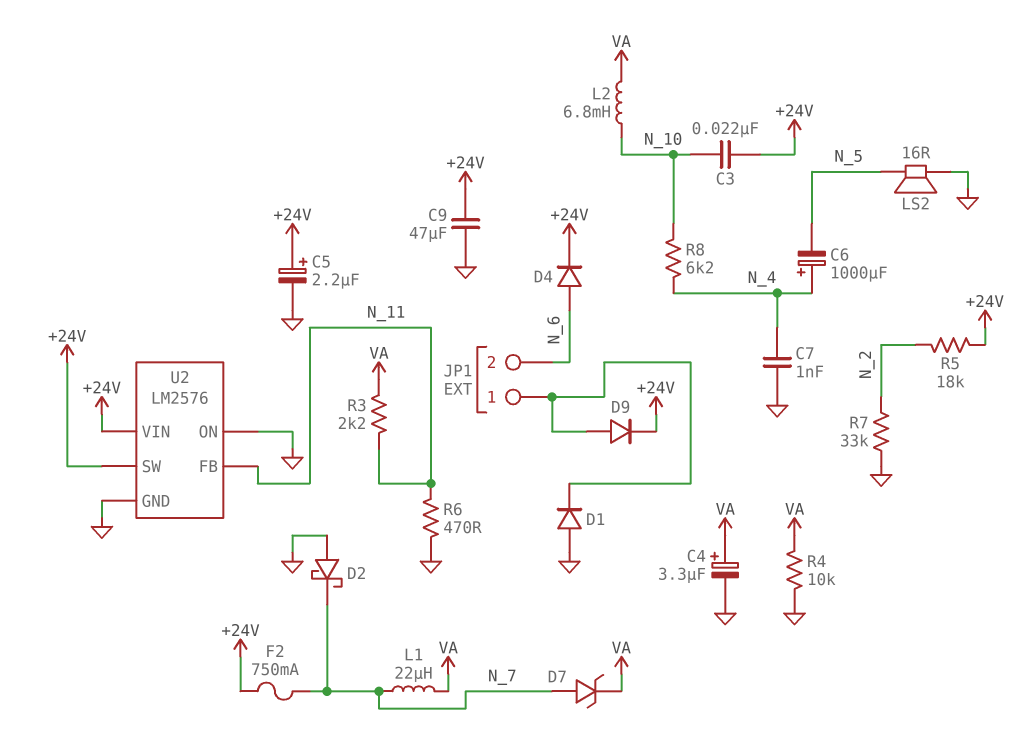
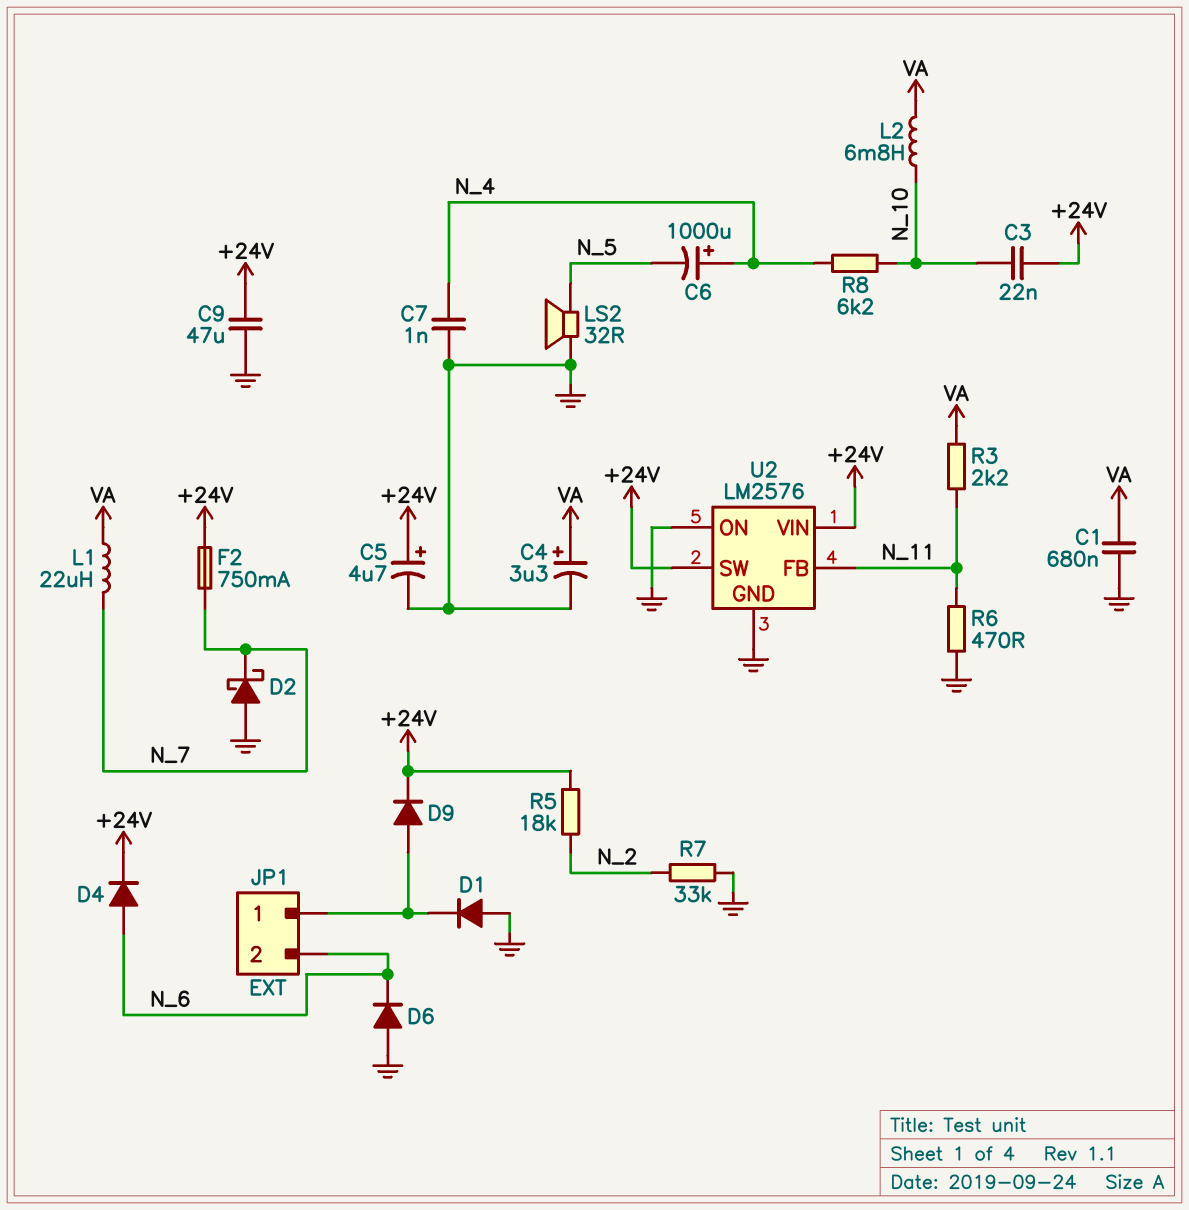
C1: none -> 680nF (GND, VA)
C5: 2.2uF (plus +24V, minus GND) -> 4.7uF (plus +24V, minus GND)
D6: none -> diode (A GND, K N_6)
D7: zener (A N_7, K VA) -> none
LS2: speaker 16R (GND, N_5) -> speaker 32R (GND, N_5)
R4: 10k (GND, VA) -> none

